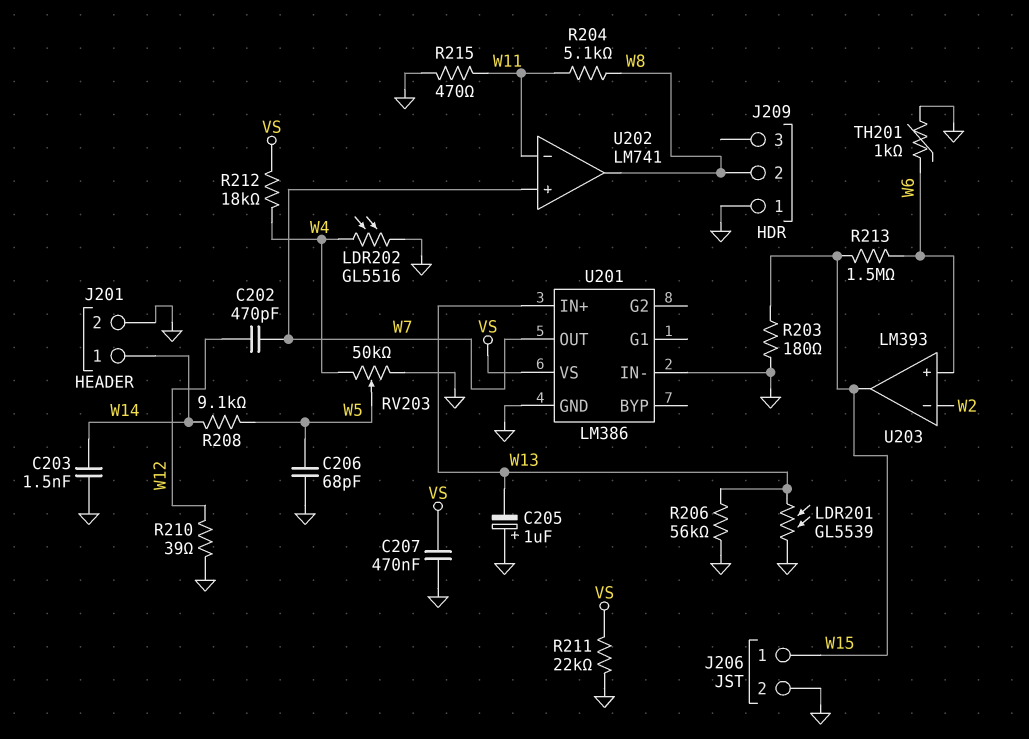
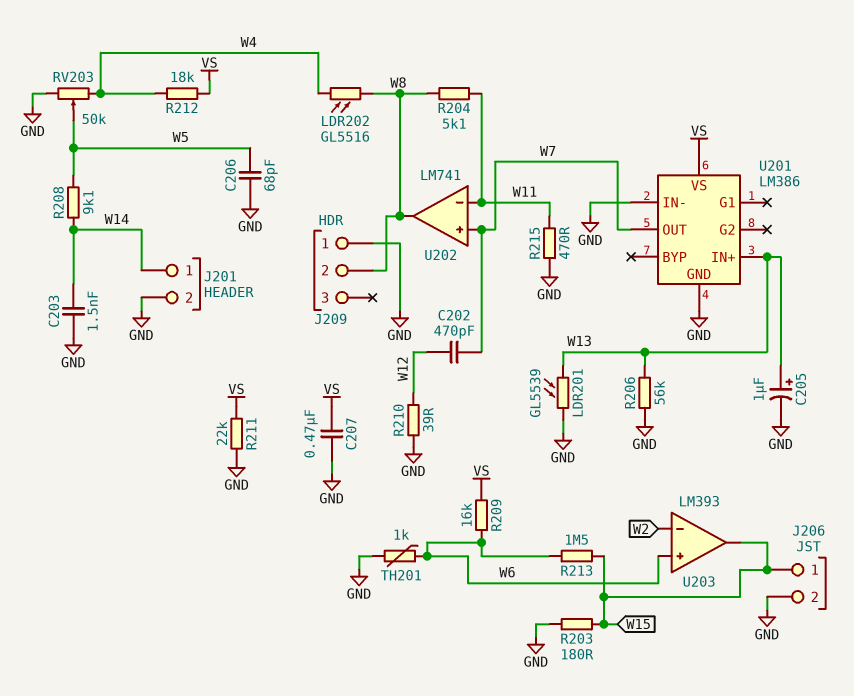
C205: 1uF (plus GND, minus W13) -> 1uF (plus W13, minus GND)
LDR202: GL5516 (GND, W4) -> GL5516 (W4, W8)
R209: none -> 16k (VS, W6)

